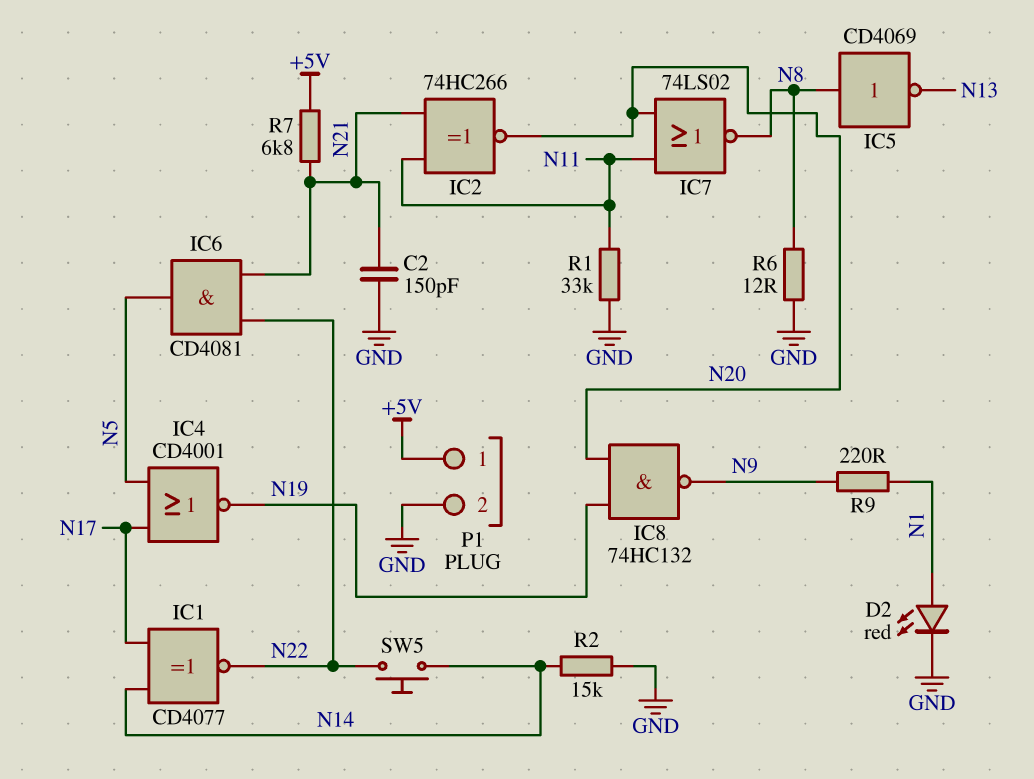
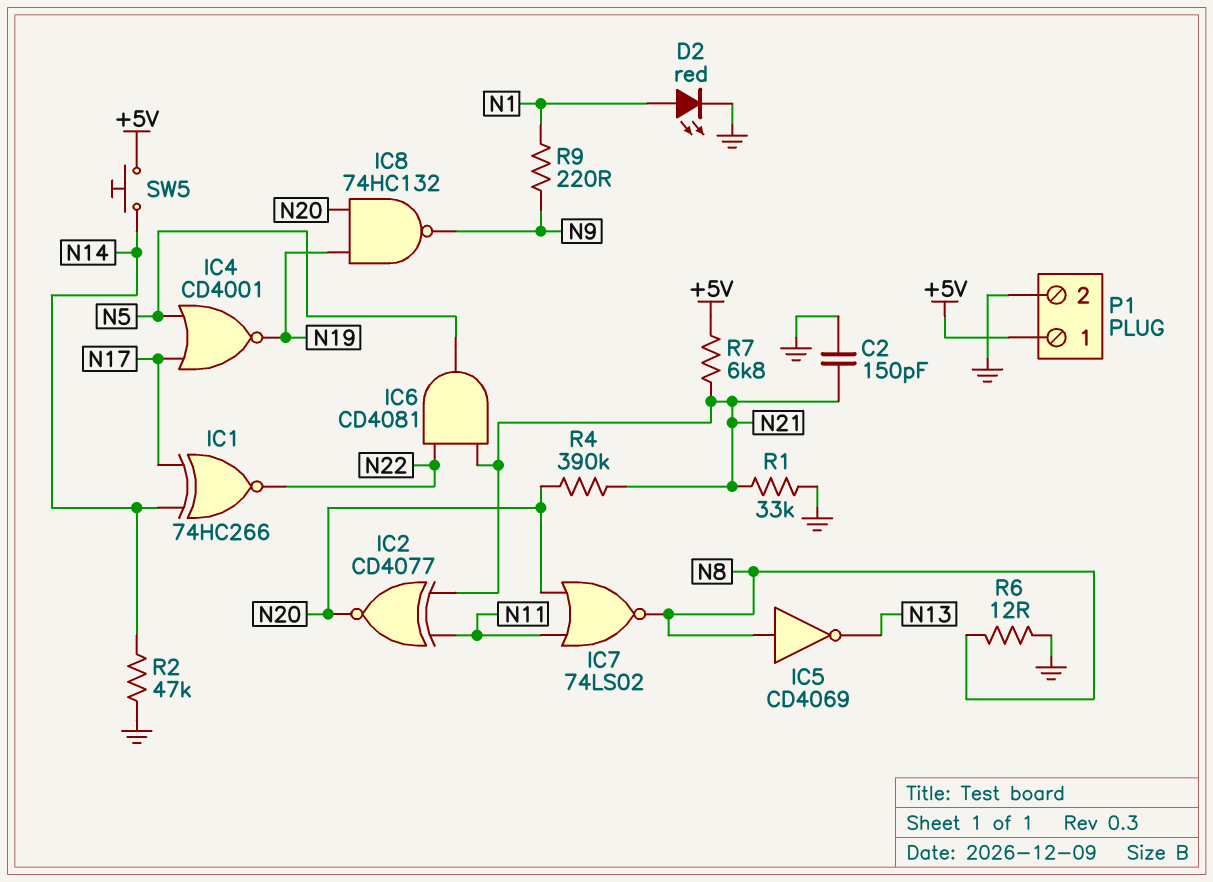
IC1: XNOR CD4077 (in N14, in N17, out N22) -> XNOR 74HC266 (in N14, in N17, out N22)
IC2: XNOR 74HC266 (in N11, in N21, out N20) -> XNOR CD4077 (in N11, in N21, out N20)
R1: 33k (GND, N11) -> 33k (GND, N21)
R2: 15k (GND, N14) -> 47k (GND, N14)
R4: none -> 390k (N20, N21)
SW5: button (N14, N22) -> button (+5V, N14)

